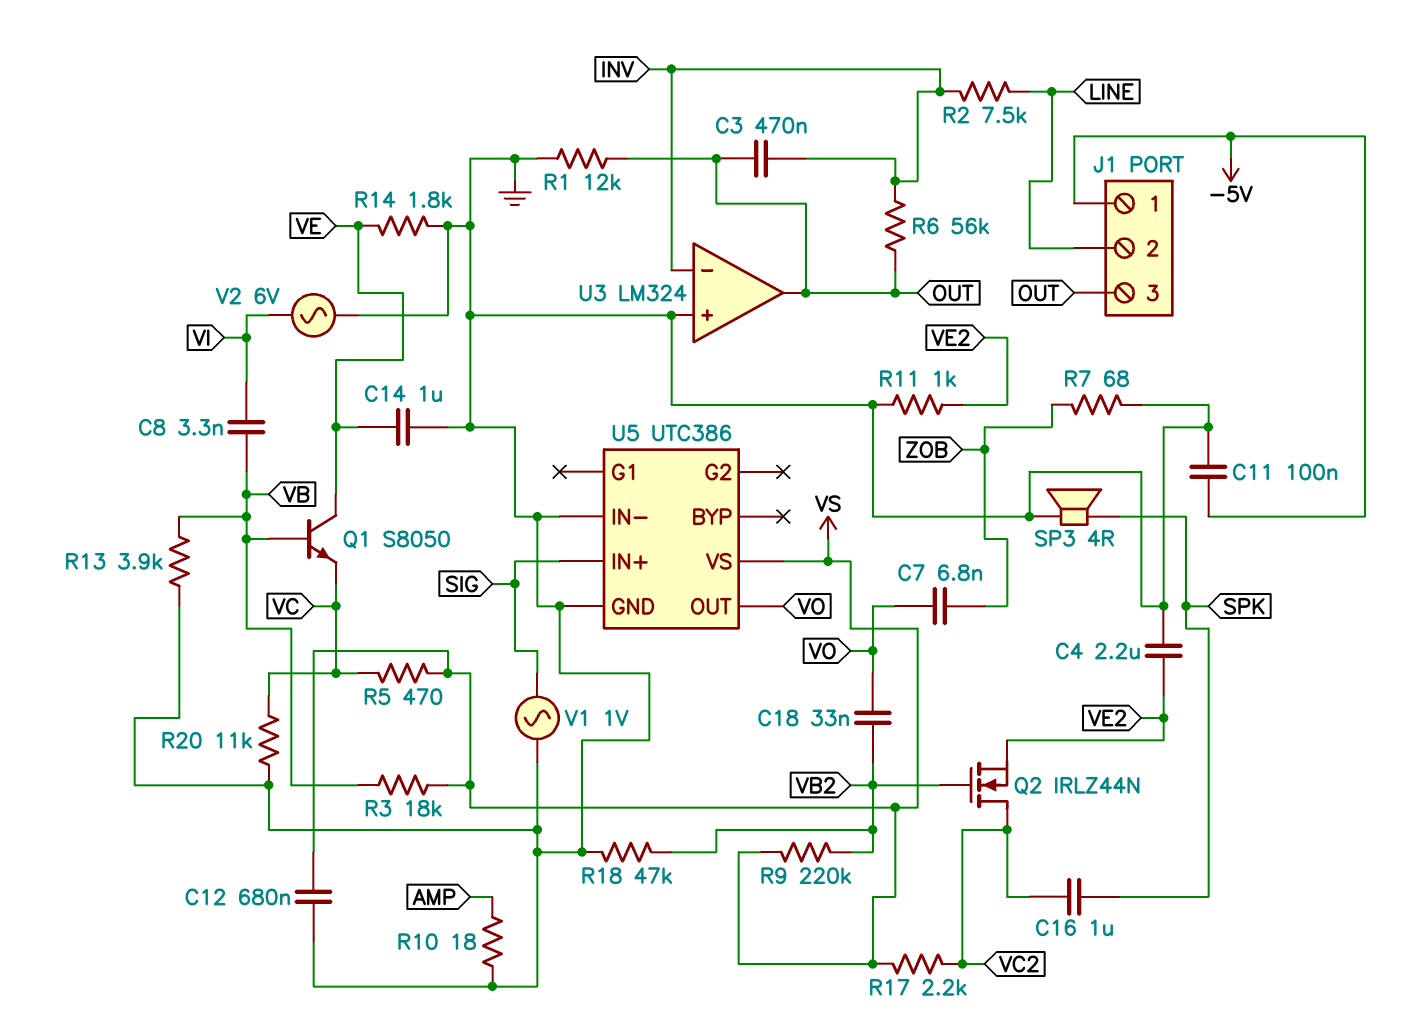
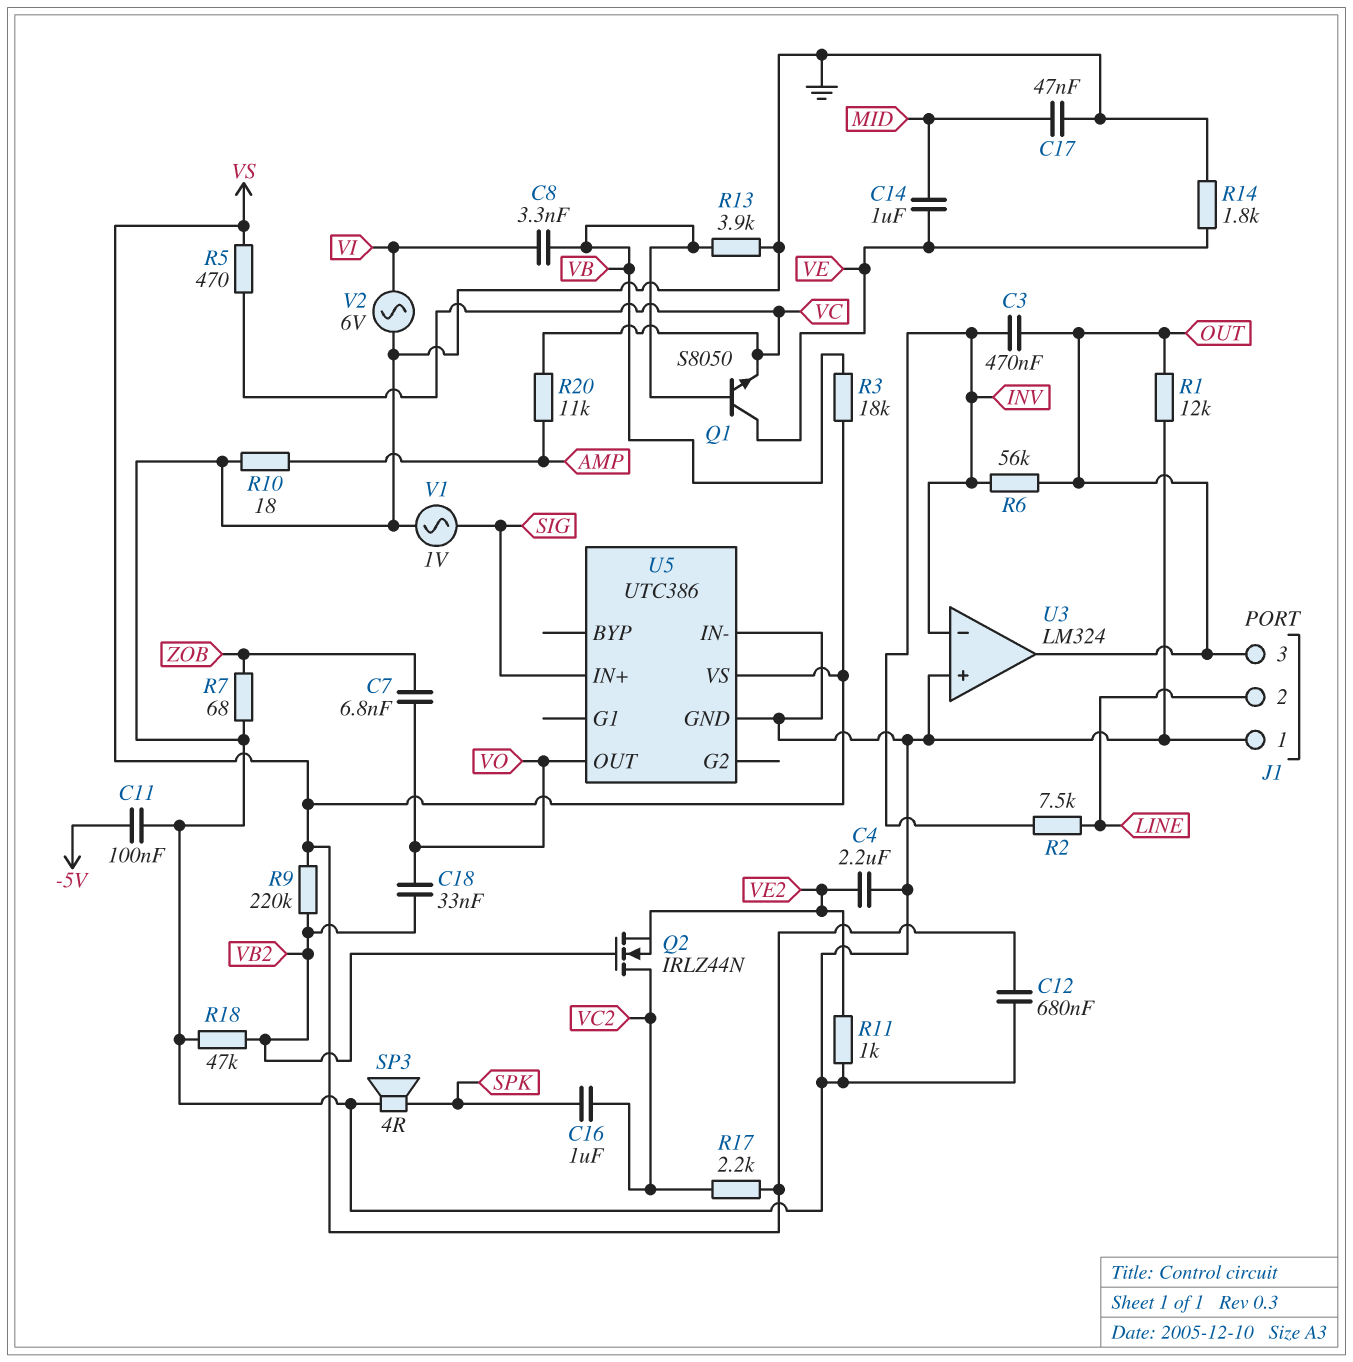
C14: 1uF (GND, VE) -> 1uF (MID, VE)
C17: none -> 47nF (GND, MID)
J1 pin 1: -5V -> GND
R20: 11k (GND, VC) -> 11k (AMP, VC)

